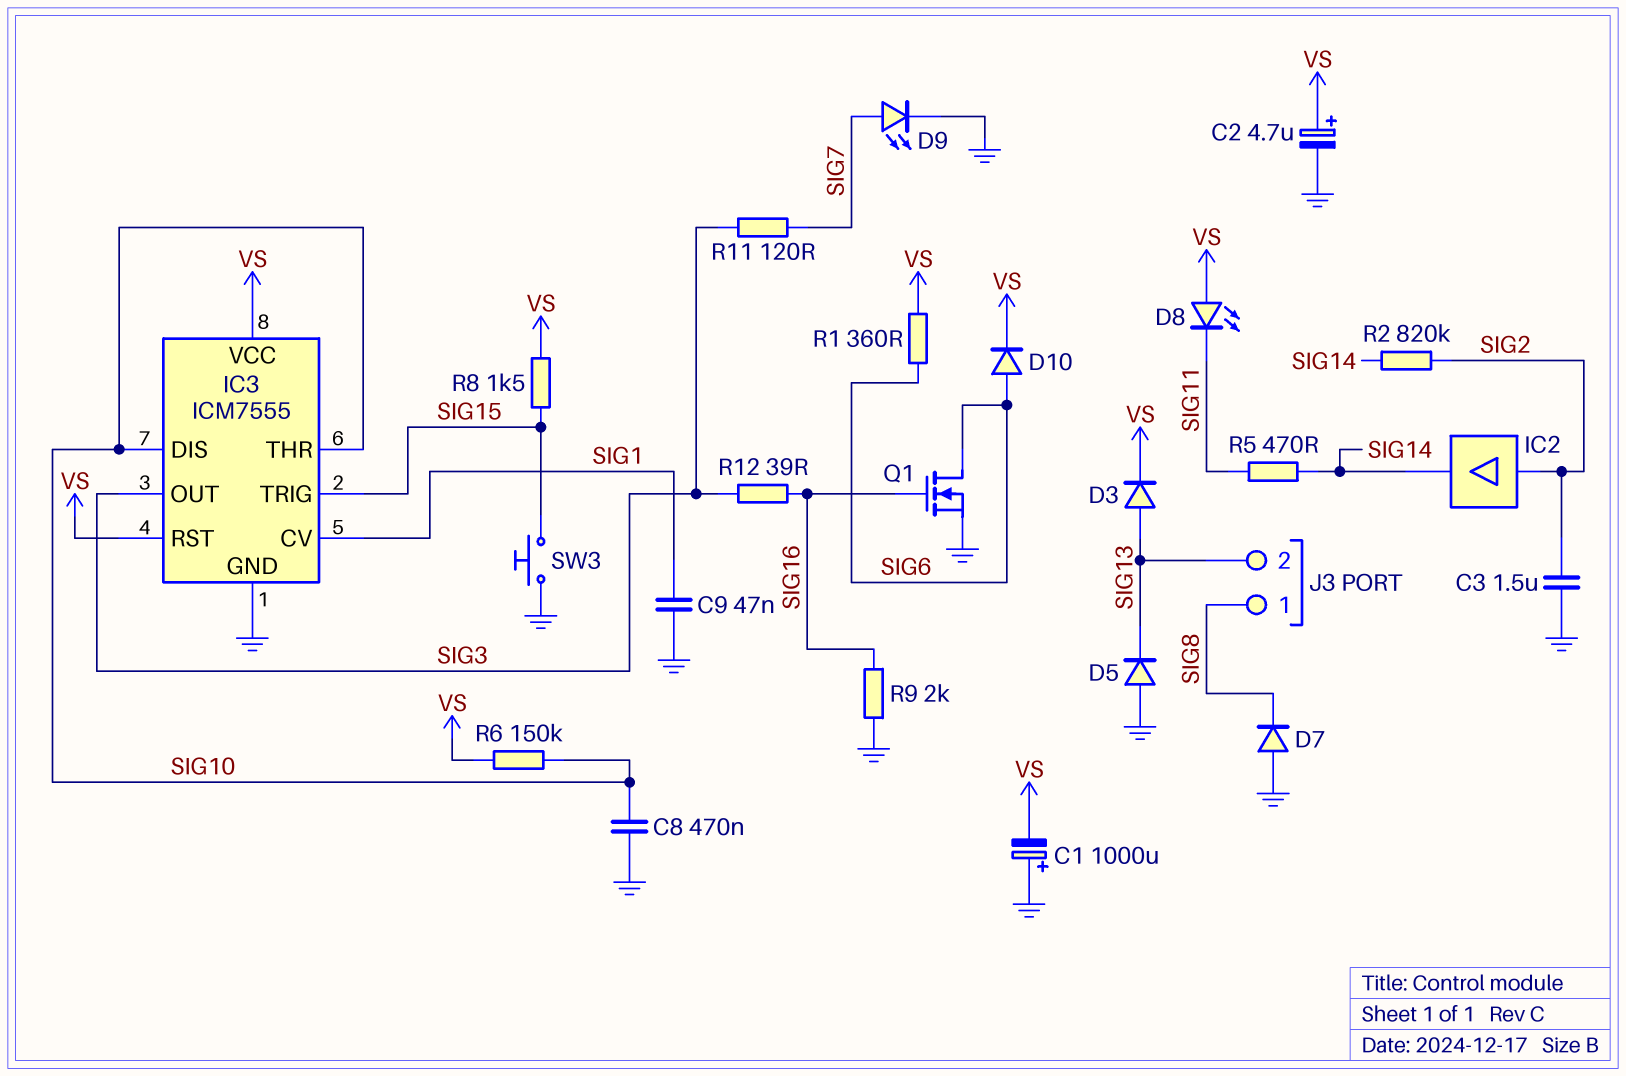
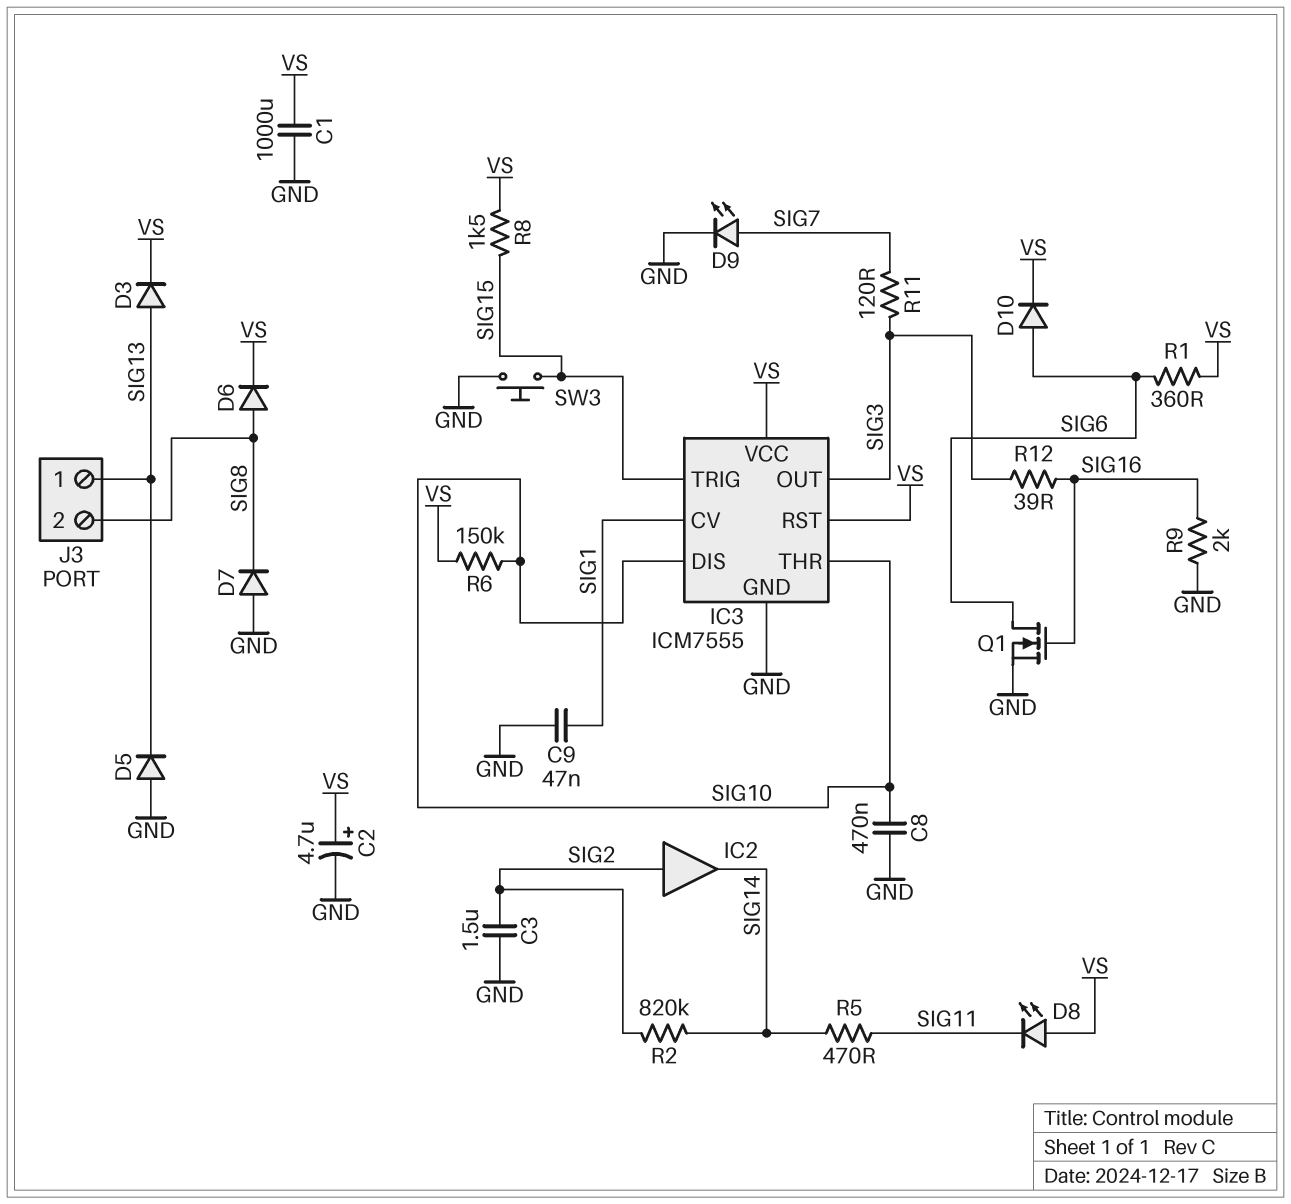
C1: 1000uF (plus GND, minus VS) -> 1000uF (GND, VS)
D6: none -> diode (A SIG8, K VS)
J3 pin 1: SIG8 -> SIG13
J3 pin 2: SIG13 -> SIG8

